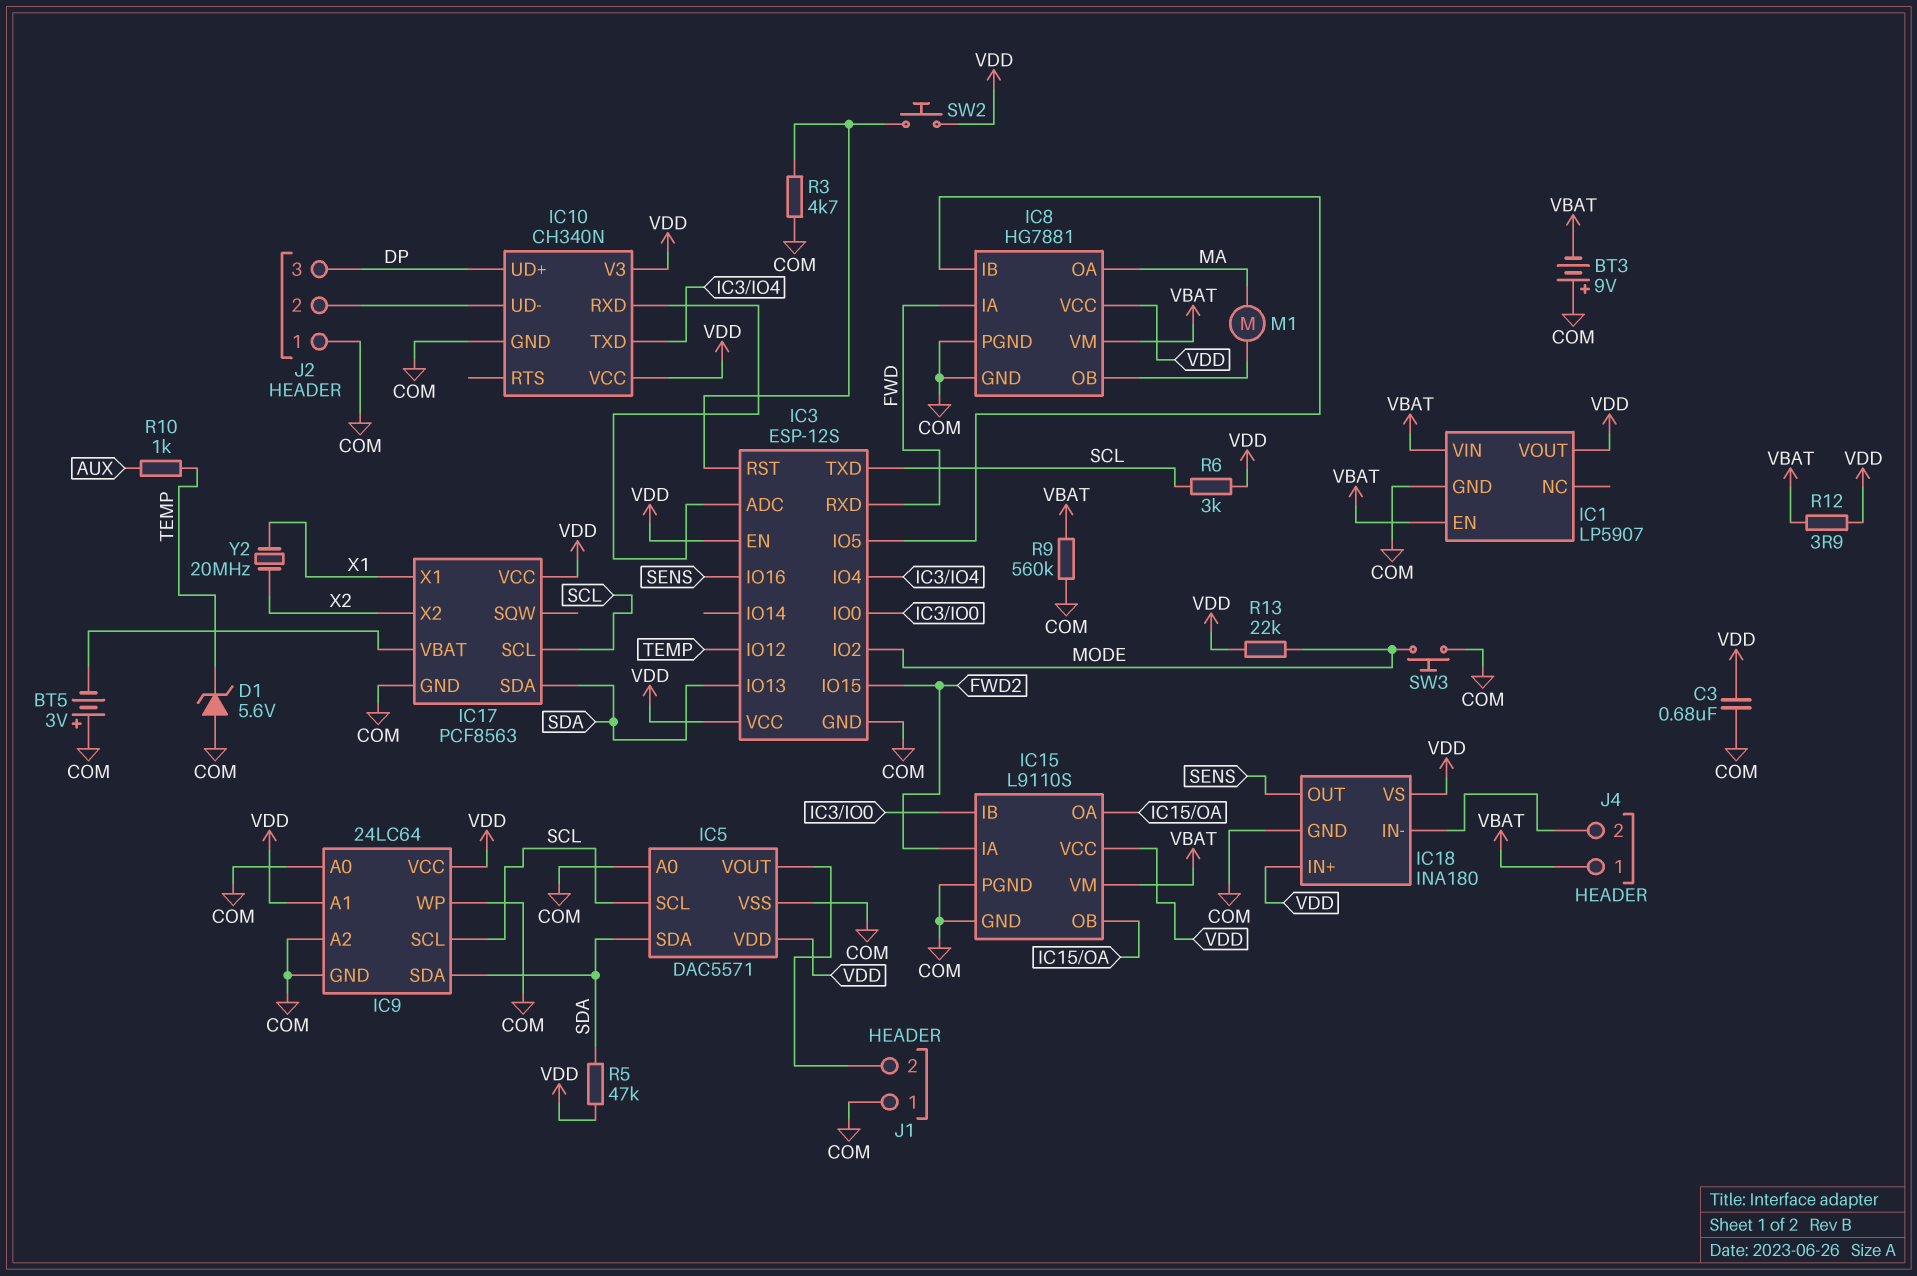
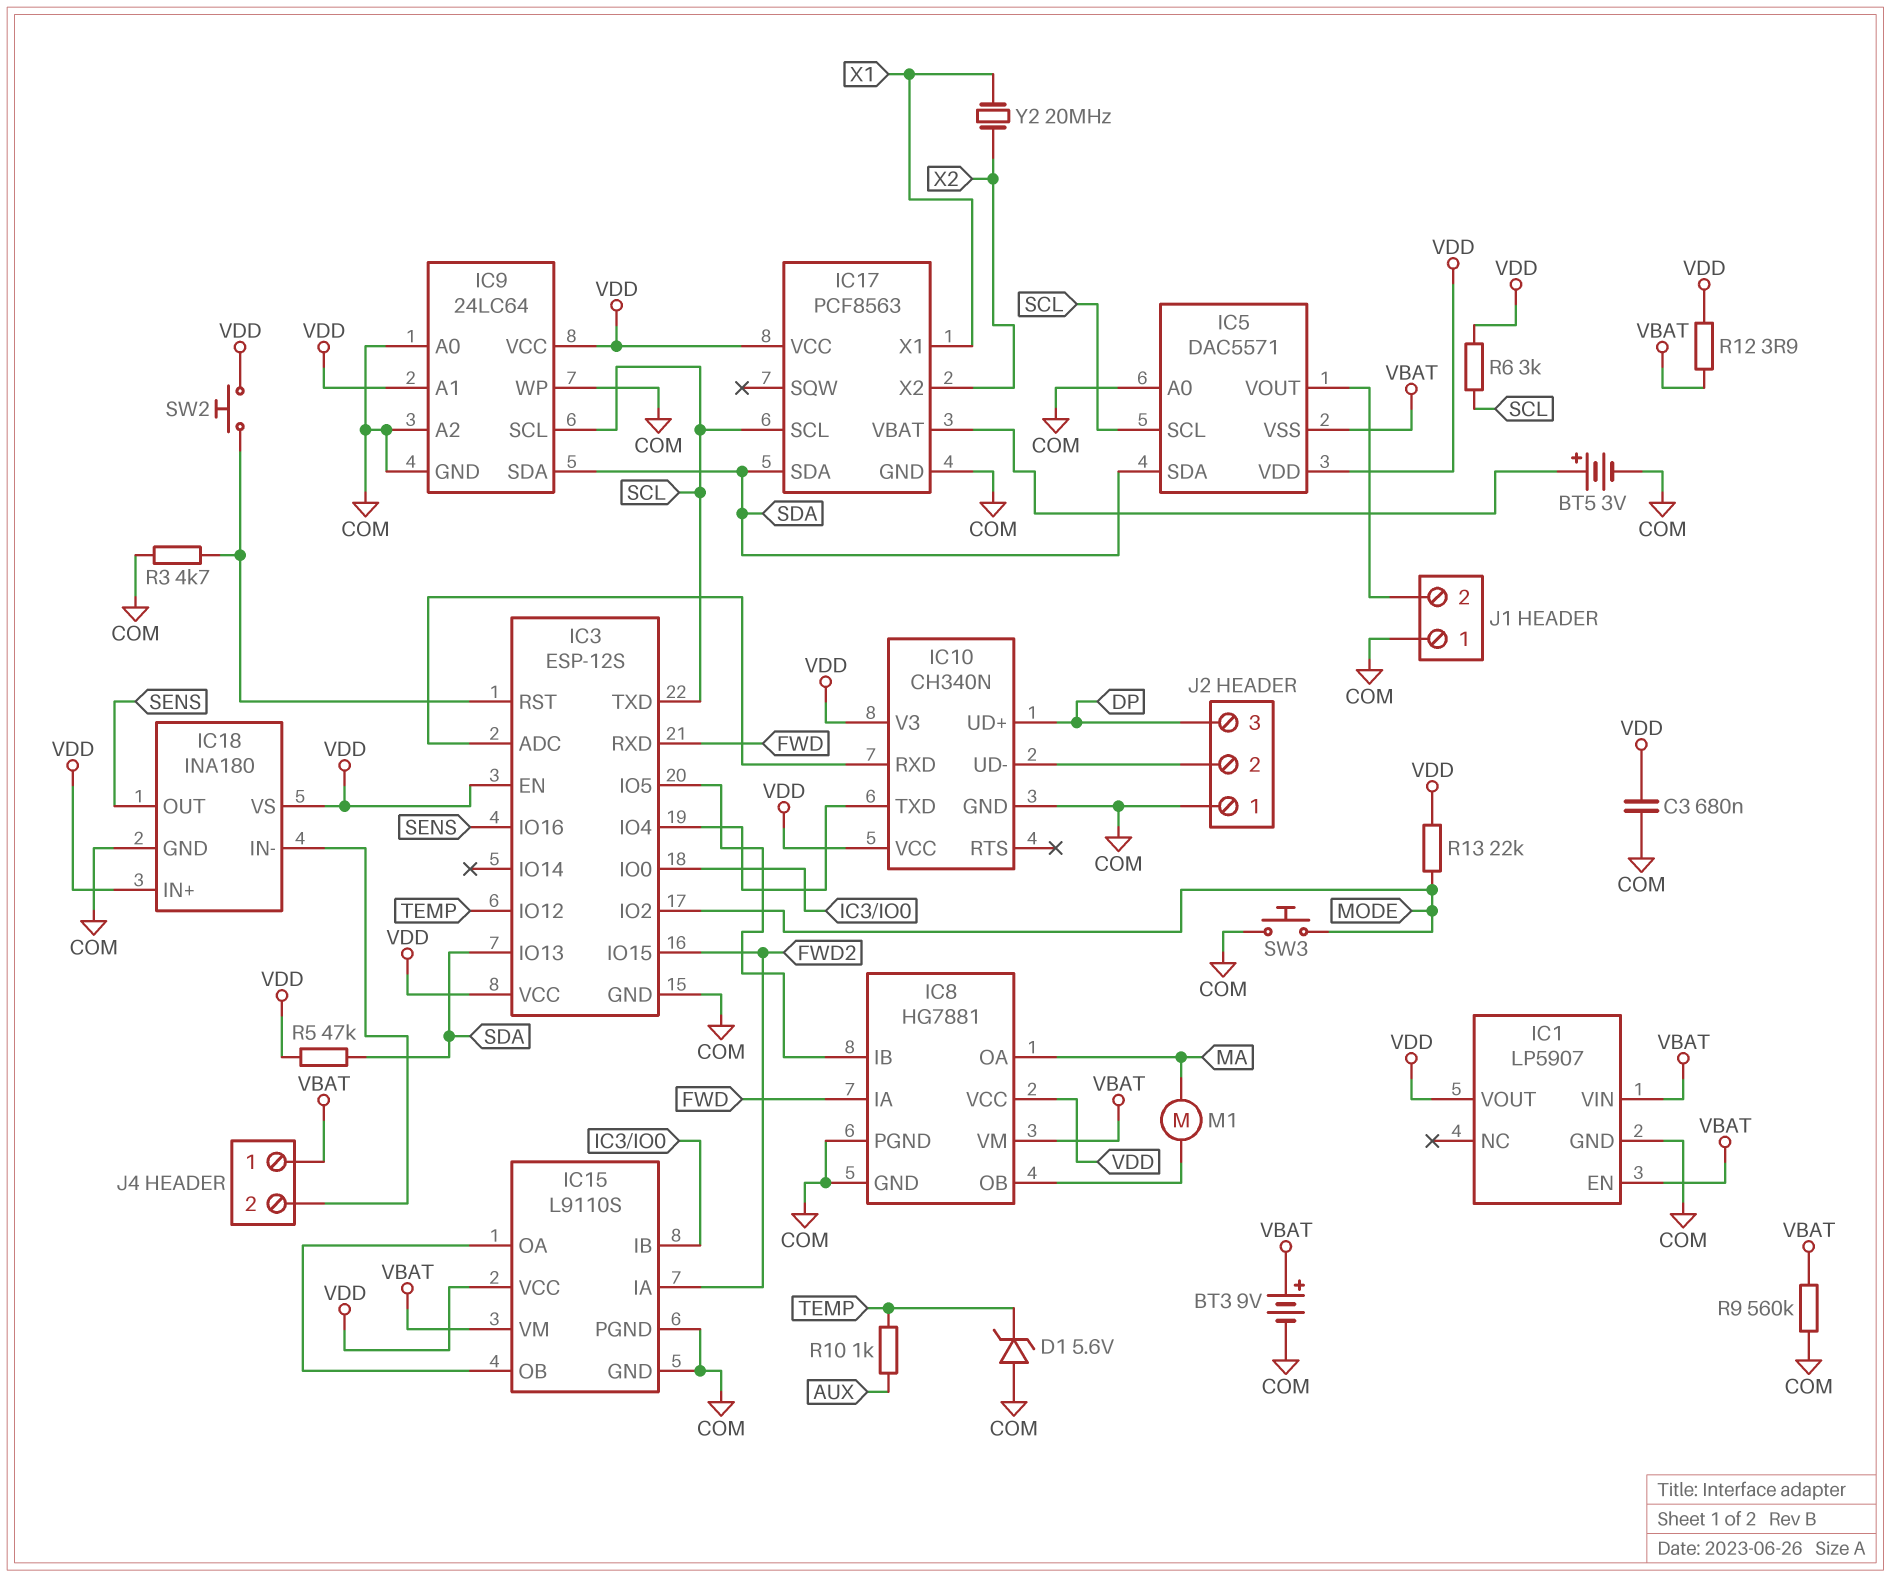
BT3: 9V (plus COM, minus VBAT) -> 9V (plus VBAT, minus COM)
BT5: 3V (plus COM, minus IC17/VBAT) -> 3V (plus IC17/VBAT, minus COM)
IC5 pin VSS: COM -> VBAT

